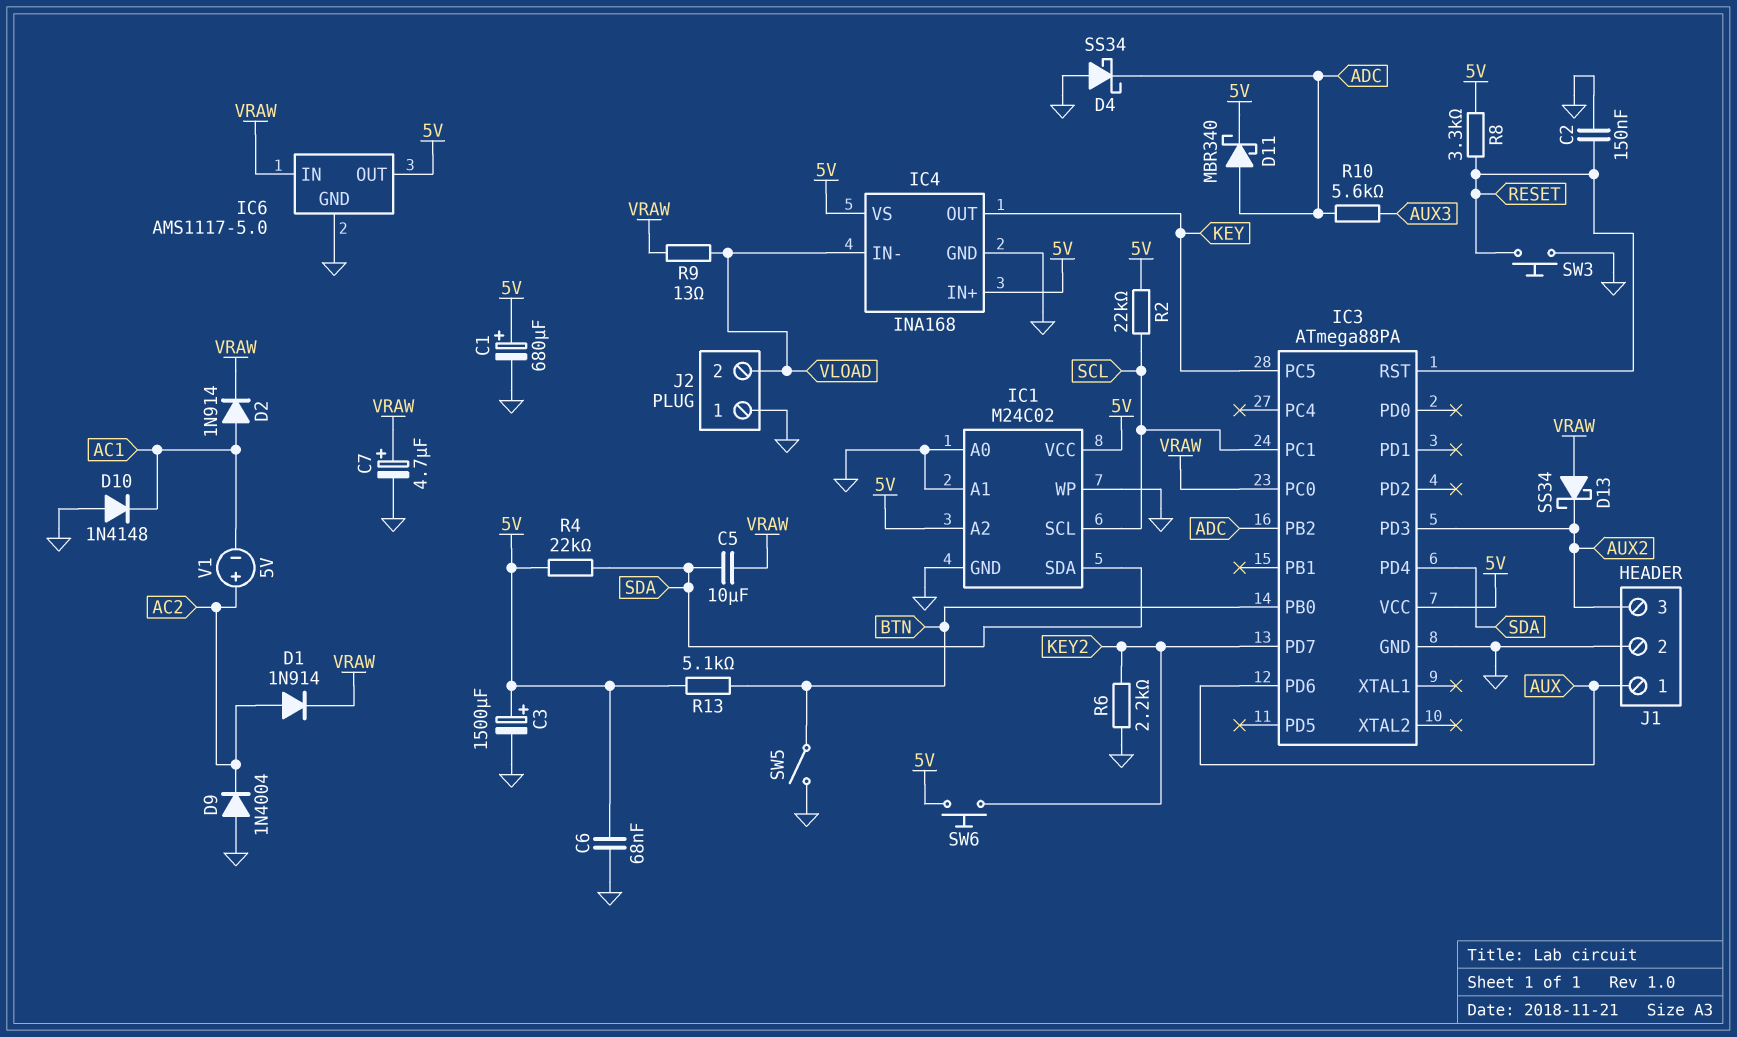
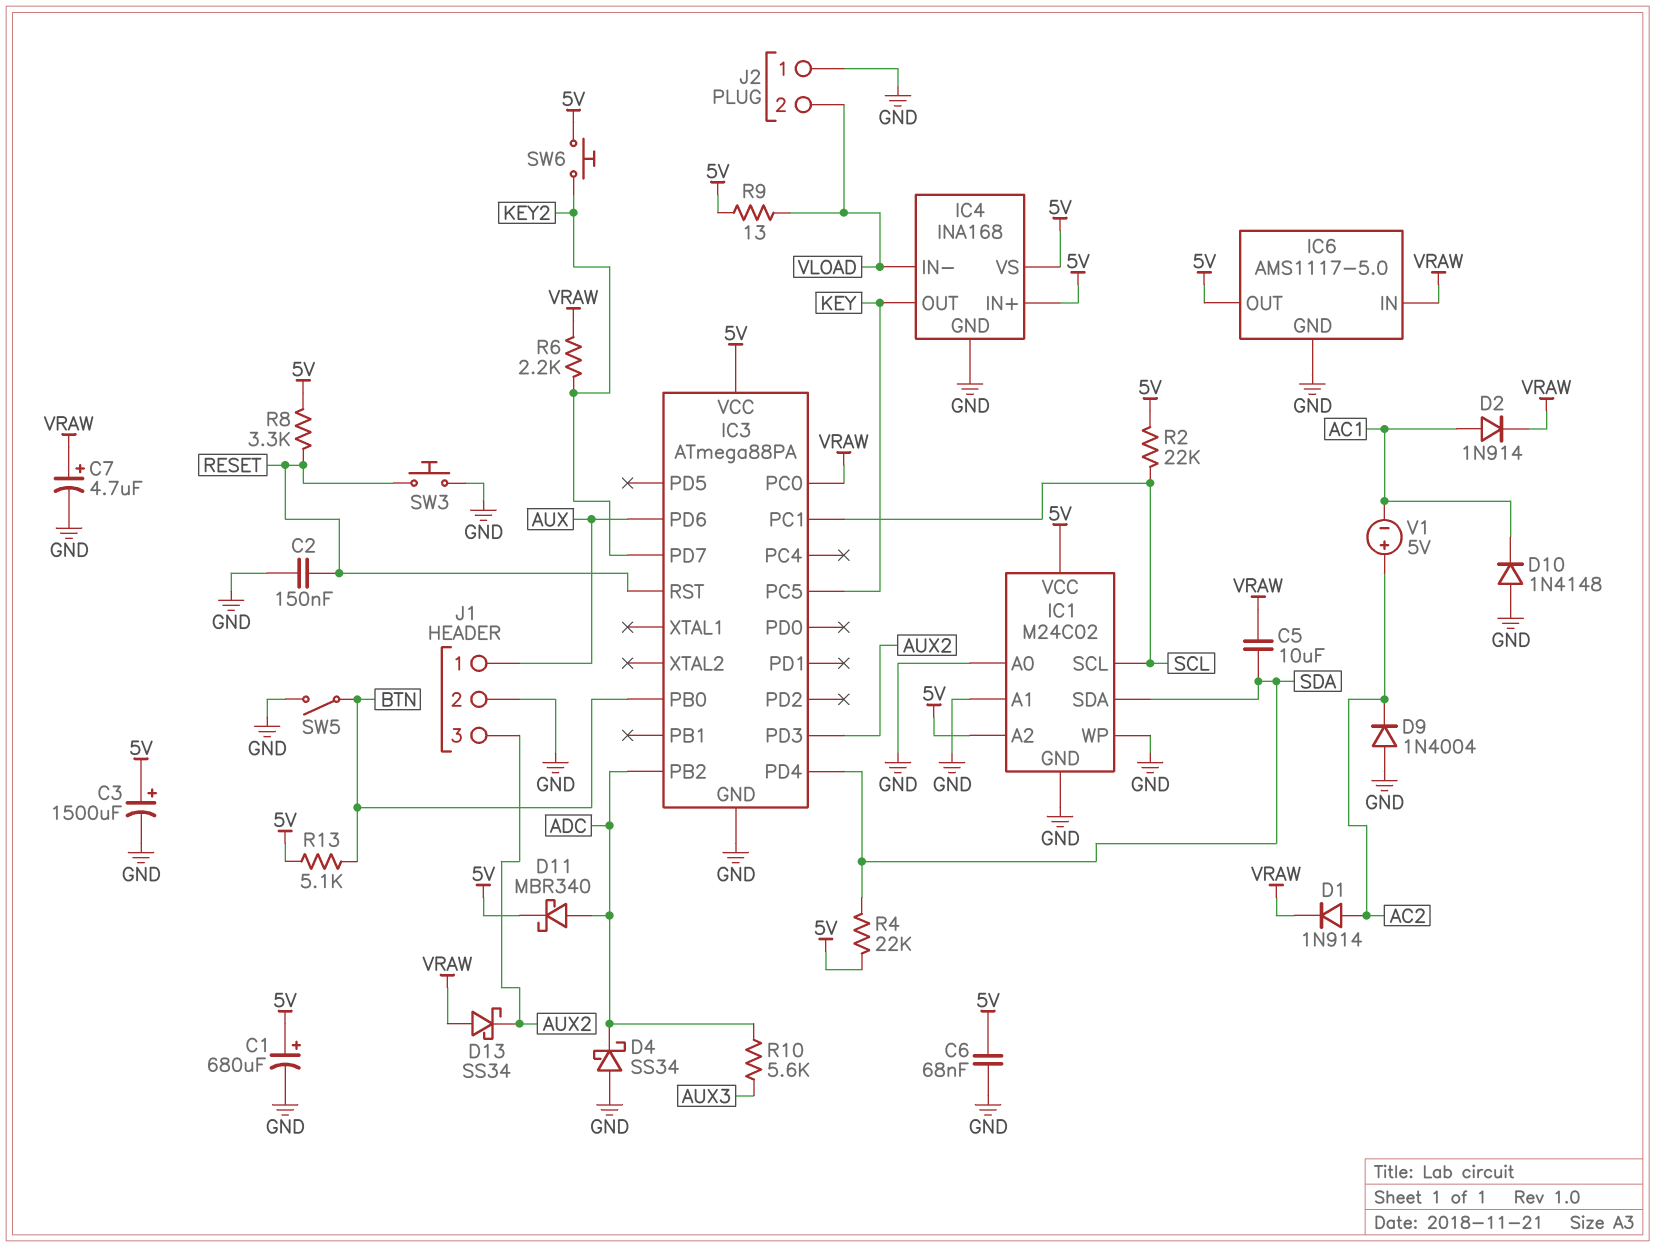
R6: 2.2k (GND, KEY2) -> 2.2k (KEY2, VRAW)
R9: 13 (VLOAD, VRAW) -> 13 (5V, VLOAD)

